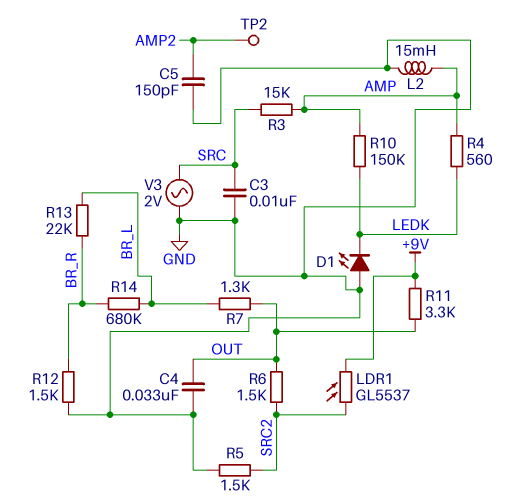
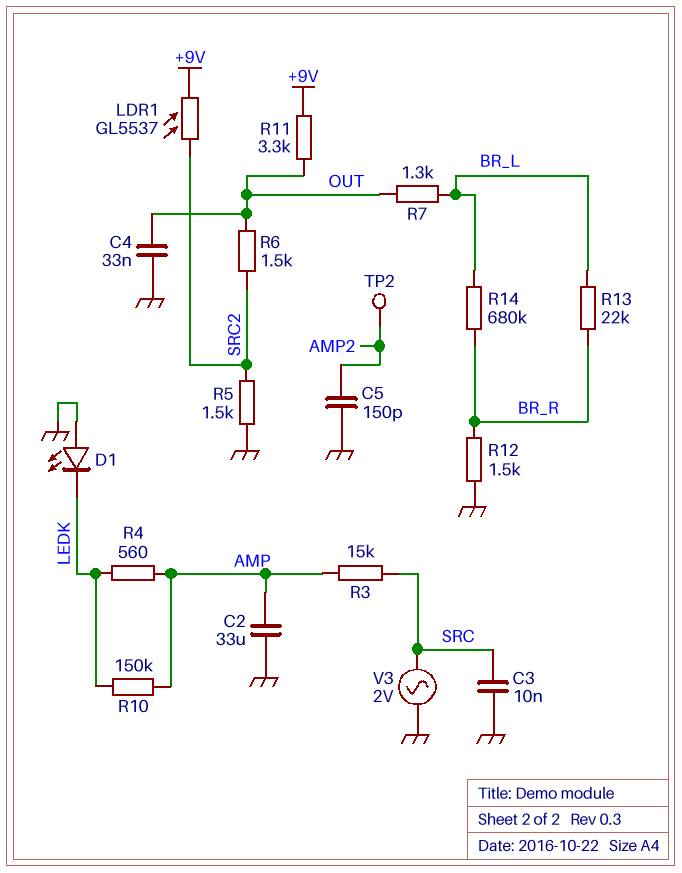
C2: none -> 33uF (AMP, GND)
L2: 15mH (AMP, GND) -> none

